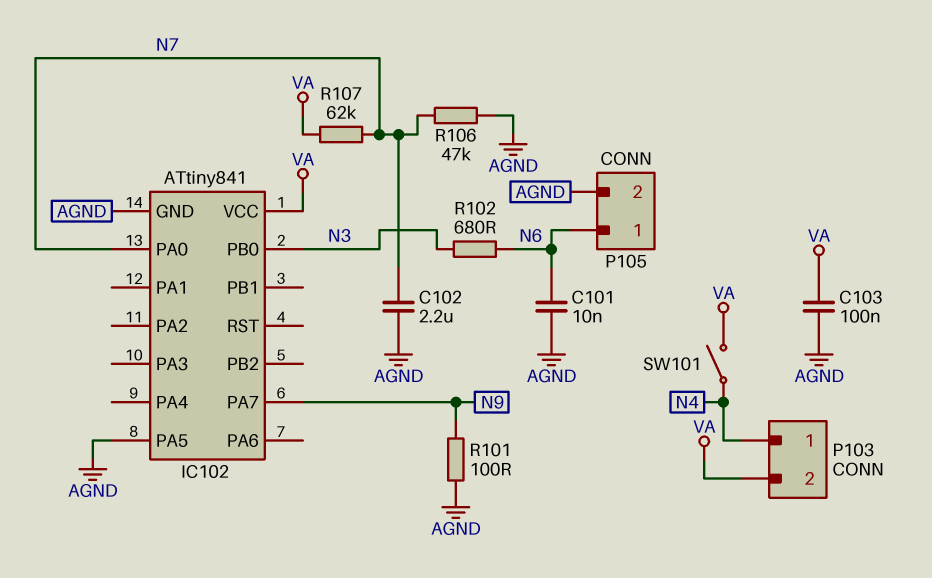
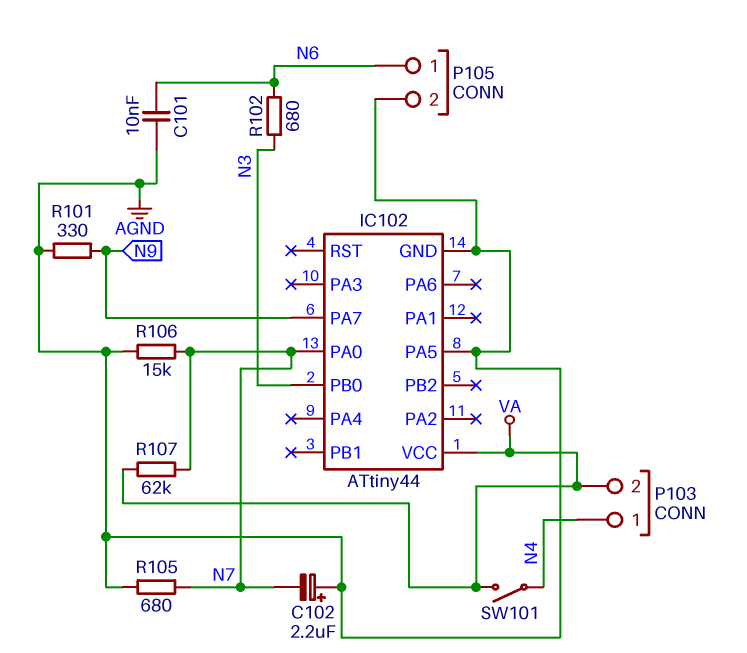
C102: 2.2uF (AGND, N7) -> 2.2uF (plus AGND, minus N7)
C103: 100nF (AGND, VA) -> none
IC102: ATtiny841 -> ATtiny44
R101: 100 (AGND, N9) -> 330 (AGND, N9)
R105: none -> 680 (AGND, N7)
R106: 47k (AGND, N7) -> 15k (AGND, N7)

